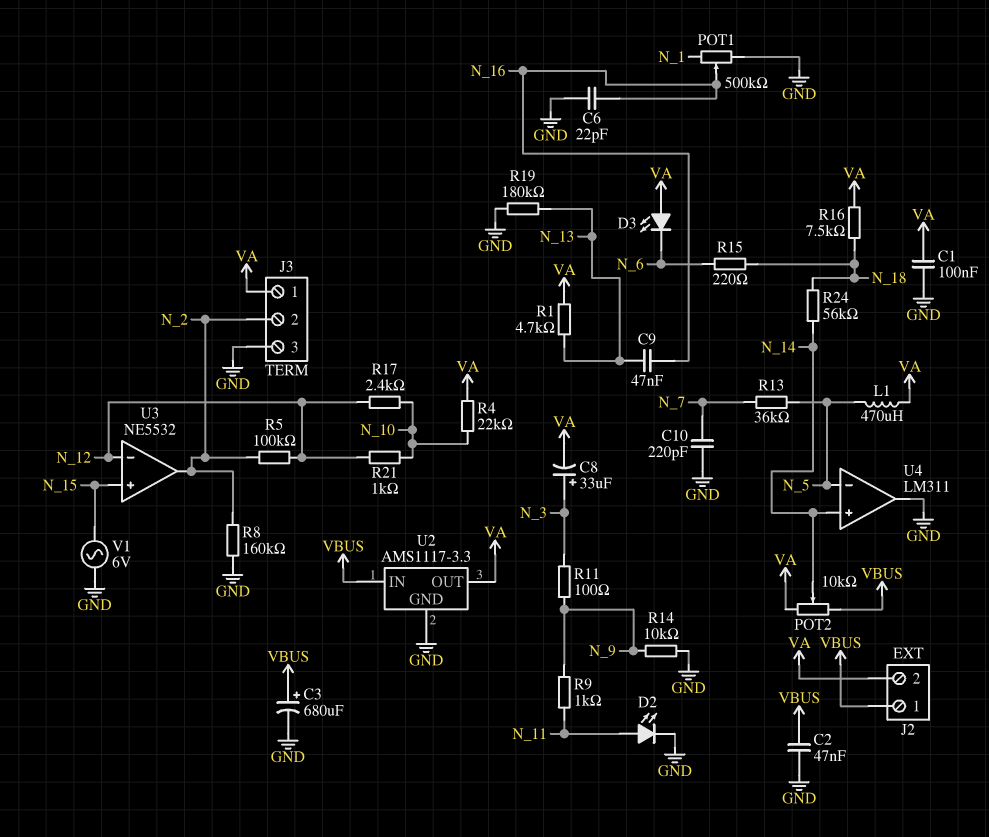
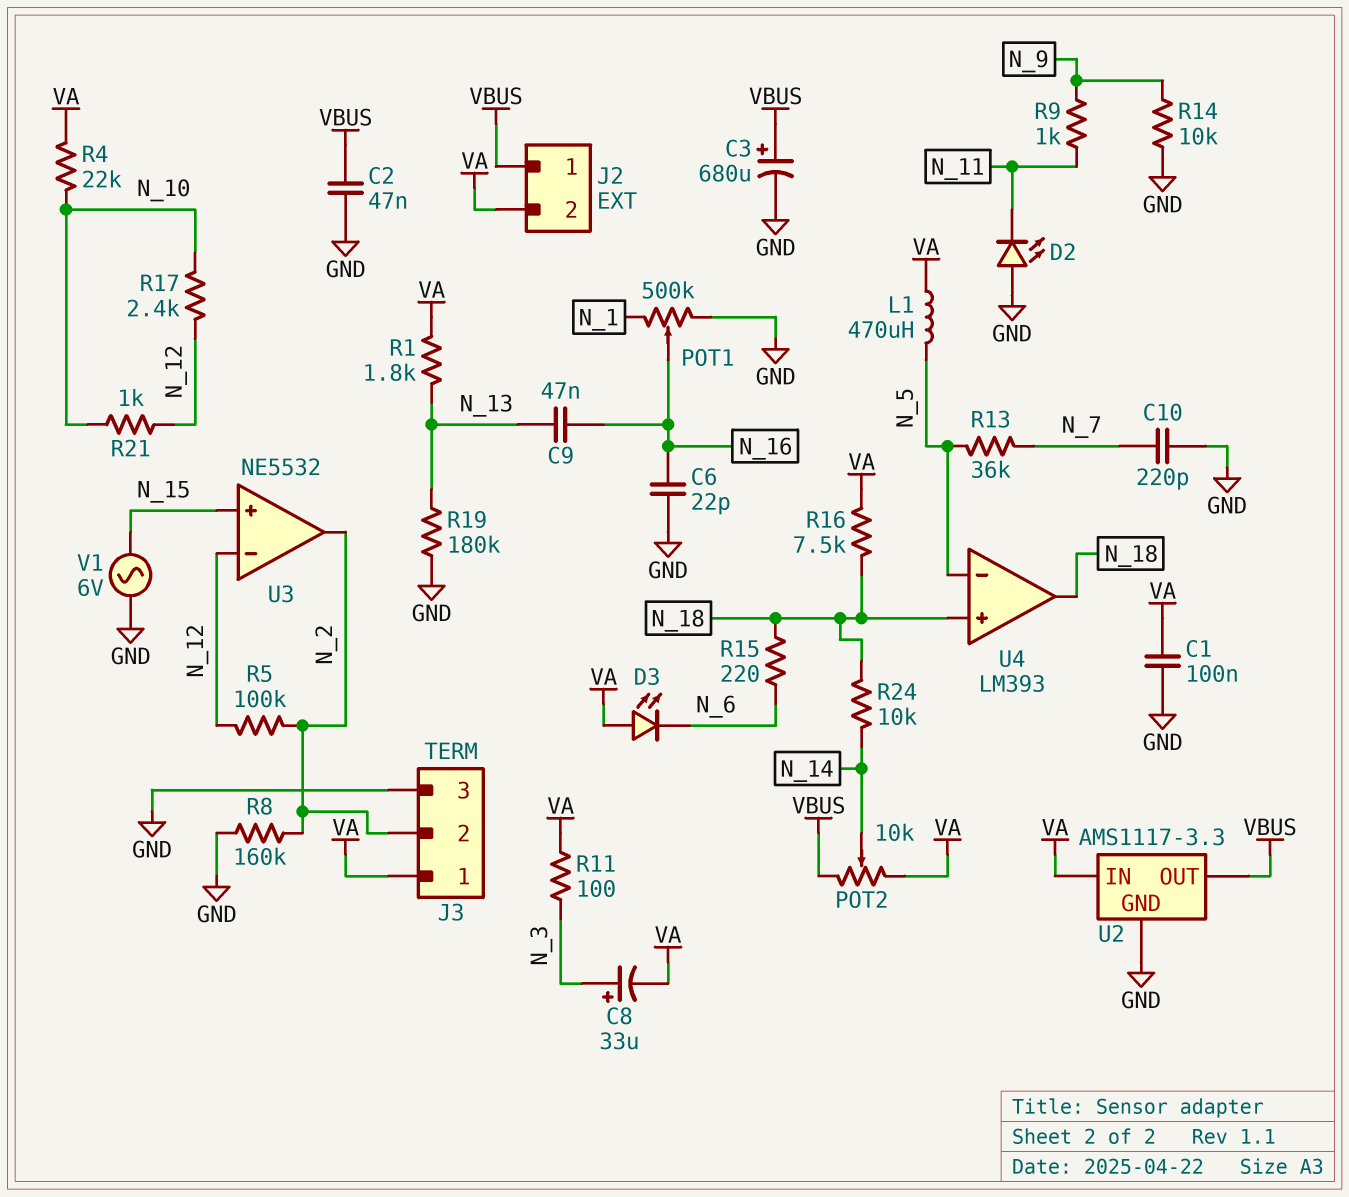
D2: LED (A N_11, K GND) -> LED (A GND, K N_11)
R1: 4.7k (N_13, VA) -> 1.8k (N_13, VA)
R11: 100 (N_3, N_9) -> 100 (N_3, VA)
R24: 56k (N_14, N_18) -> 10k (N_14, N_18)
U2 pin IN: VBUS -> VA
U2 pin OUT: VA -> VBUS
U4: LM311 -> LM393
U4 pin in+: N_14 -> N_18
U4 pin out: GND -> N_18

